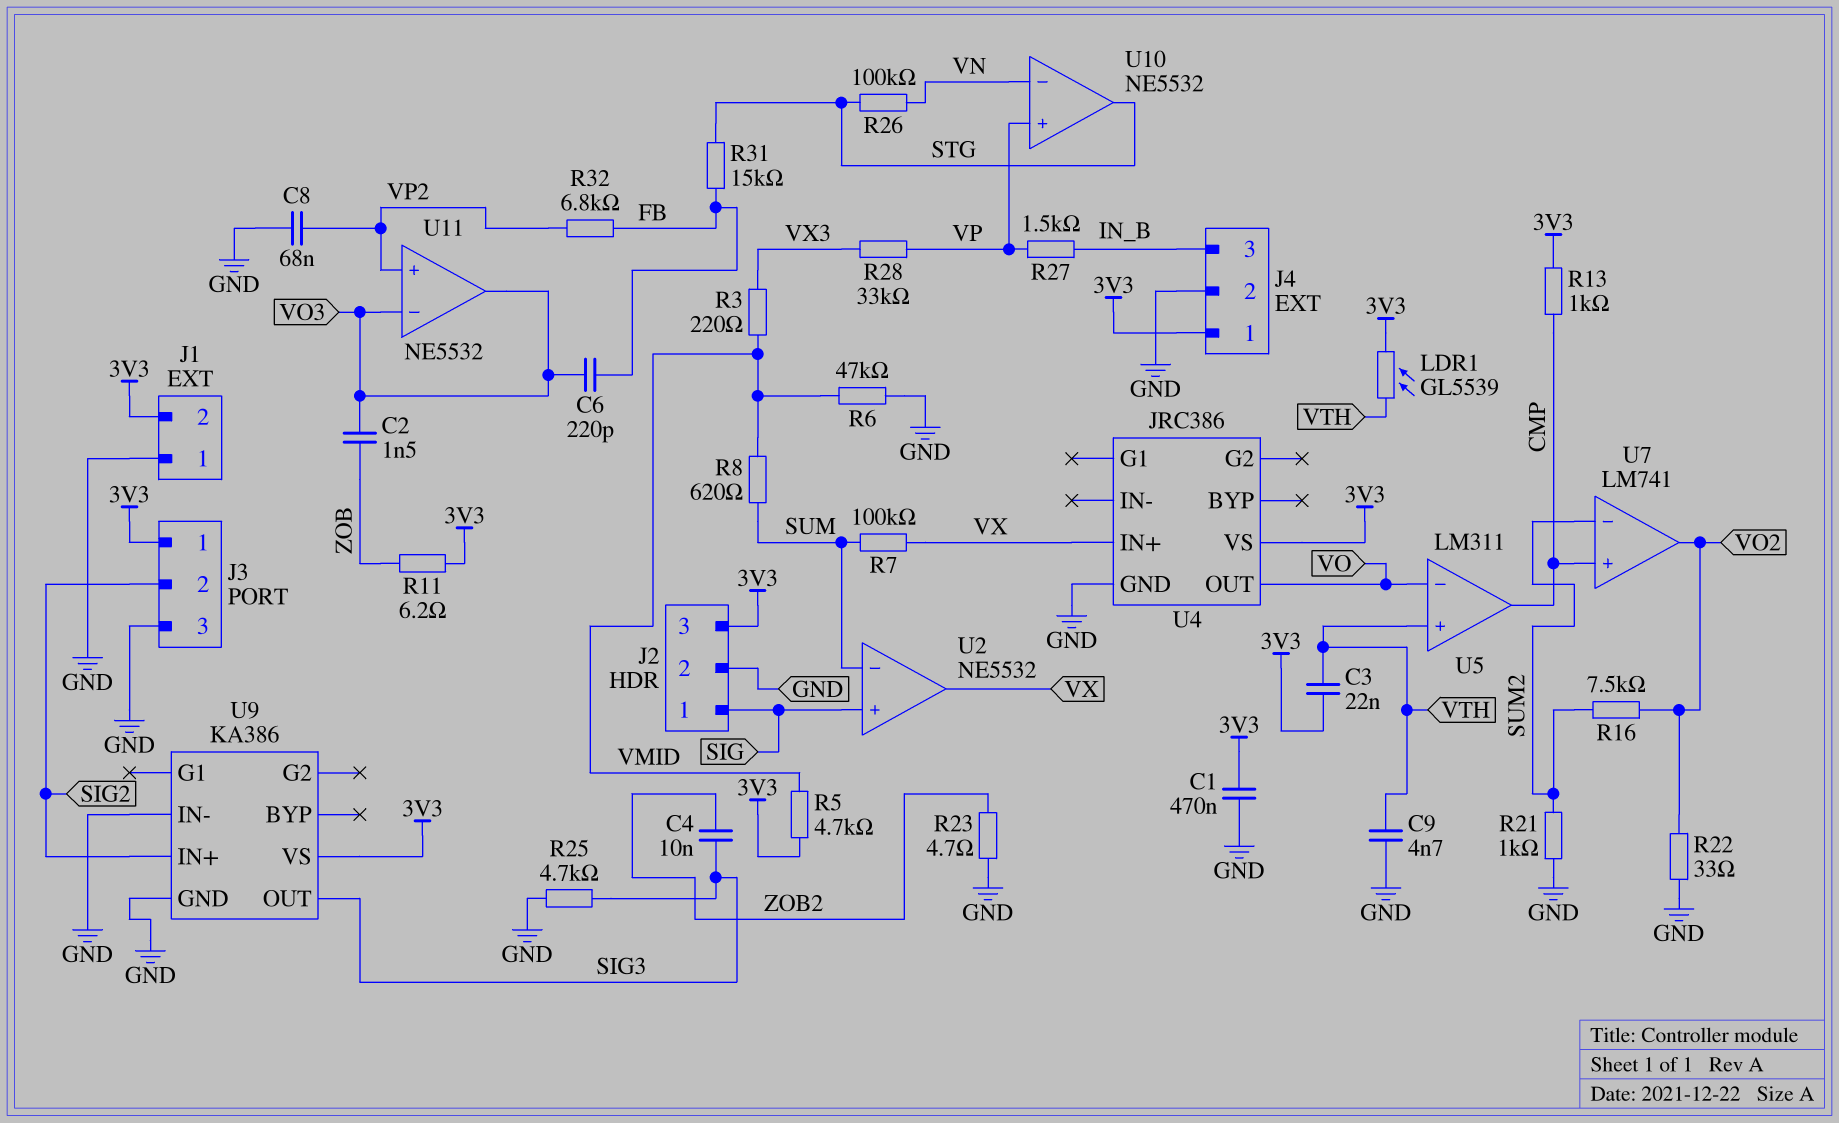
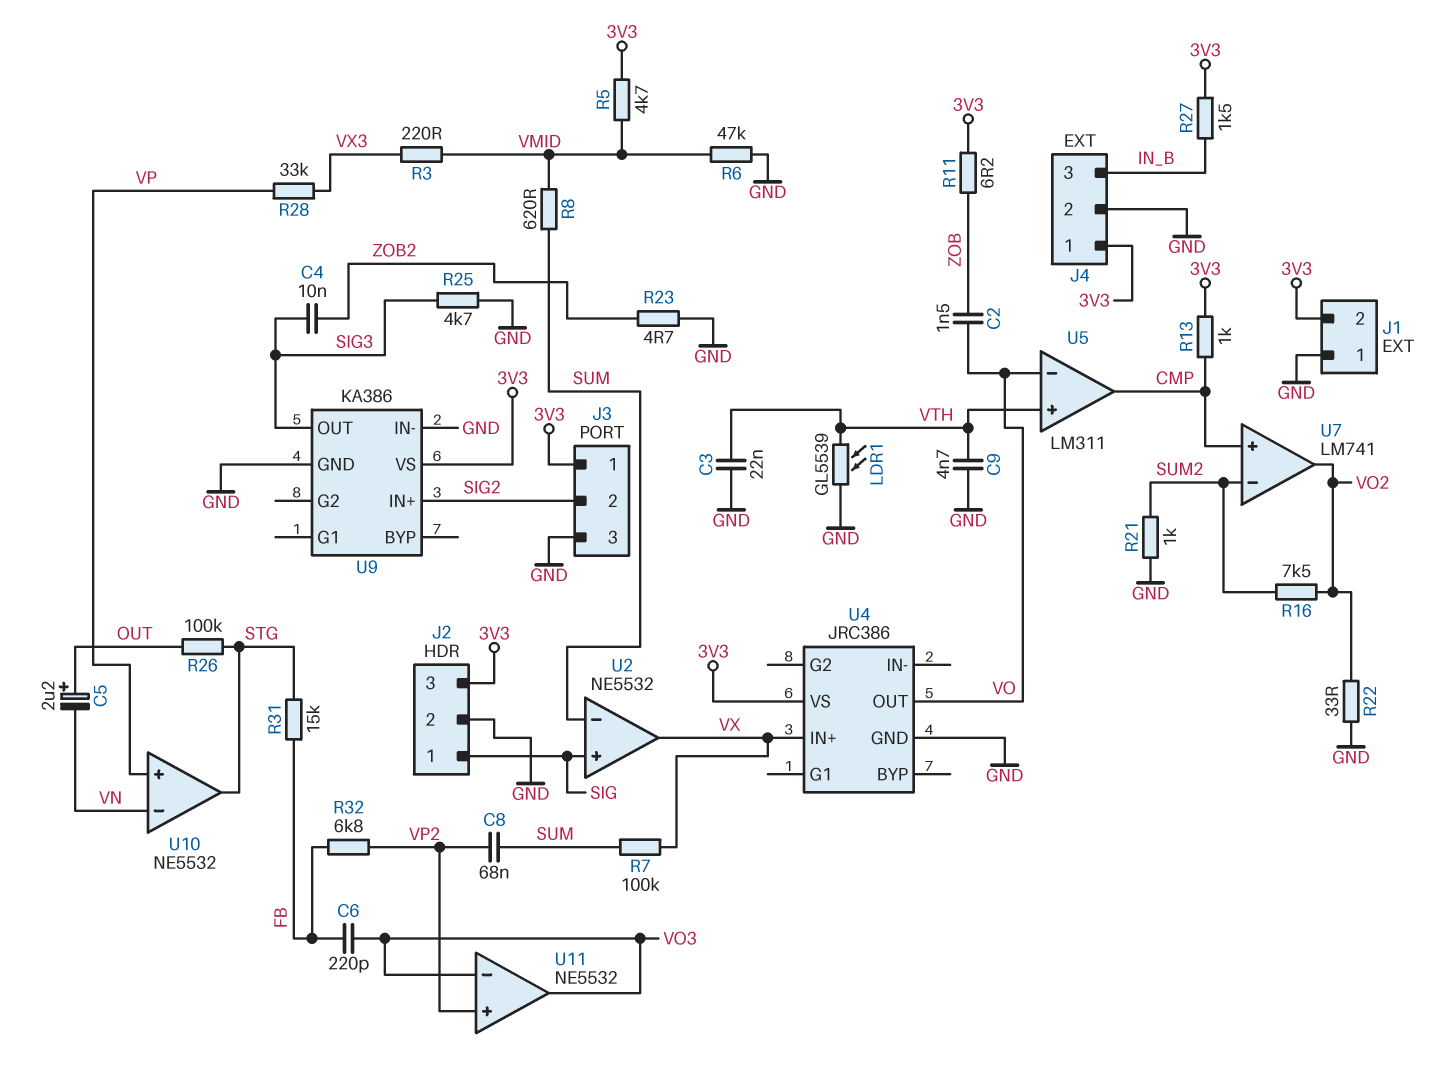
C1: 470nF (3V3, GND) -> none
C2: 1.5nF (VO3, ZOB) -> 1.5nF (VO, ZOB)
C3: 22nF (3V3, VTH) -> 22nF (GND, VTH)
C5: none -> 2.2uF (plus OUT, minus VN)
C8: 68nF (GND, VP2) -> 68nF (SUM, VP2)
LDR1: GL5539 (3V3, VTH) -> GL5539 (GND, VTH)
R26: 100k (STG, VN) -> 100k (OUT, STG)
R27: 1.5k (IN_B, VP) -> 1.5k (3V3, IN_B)

